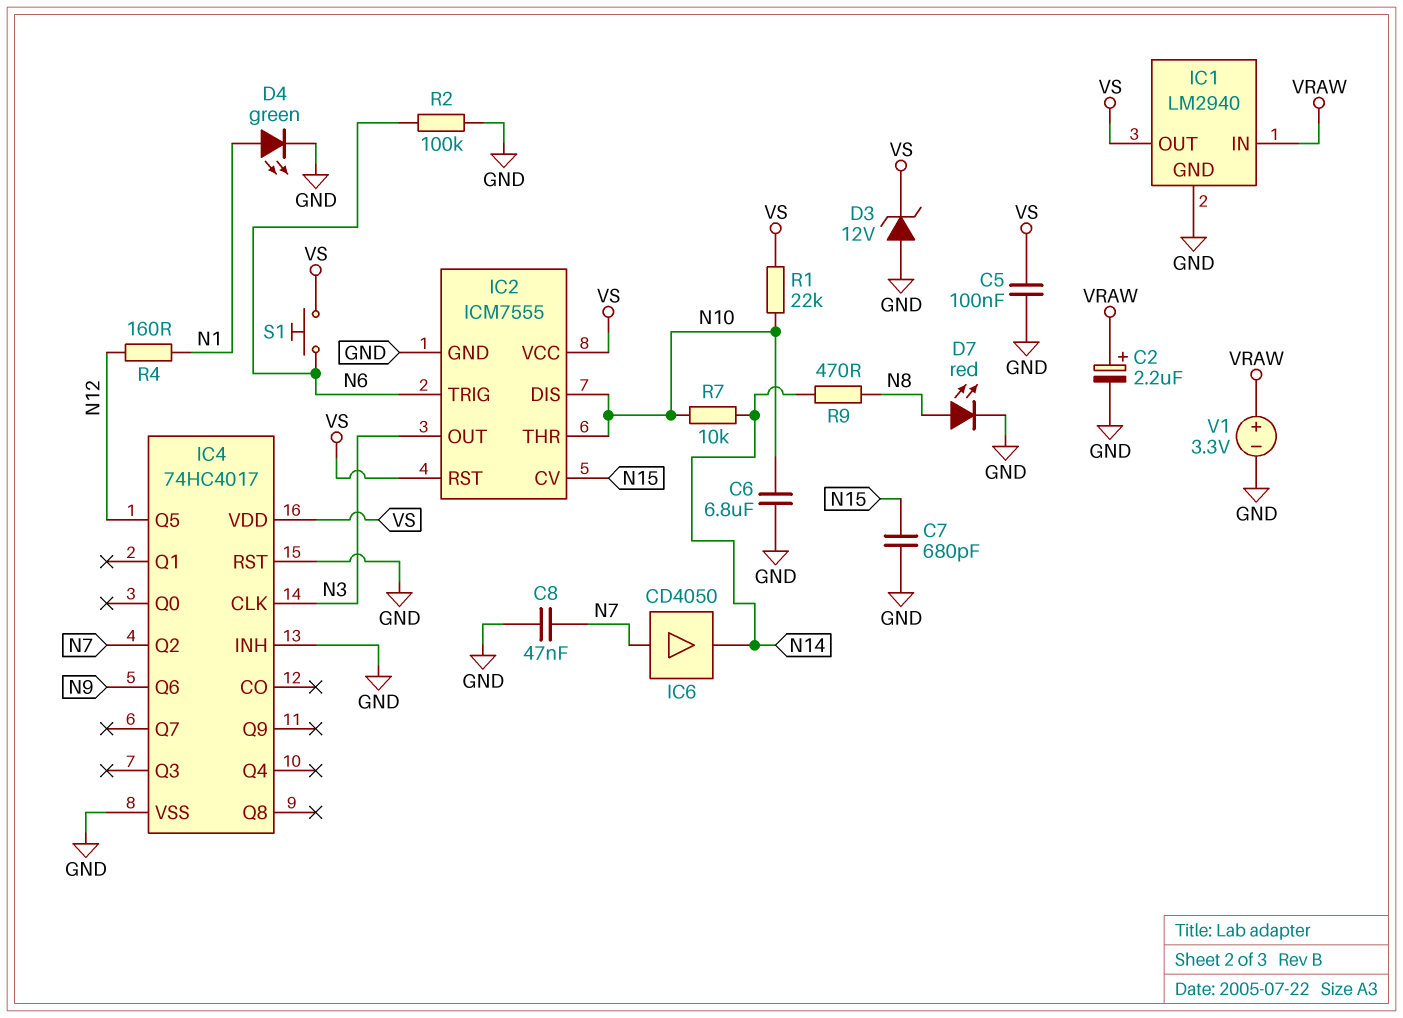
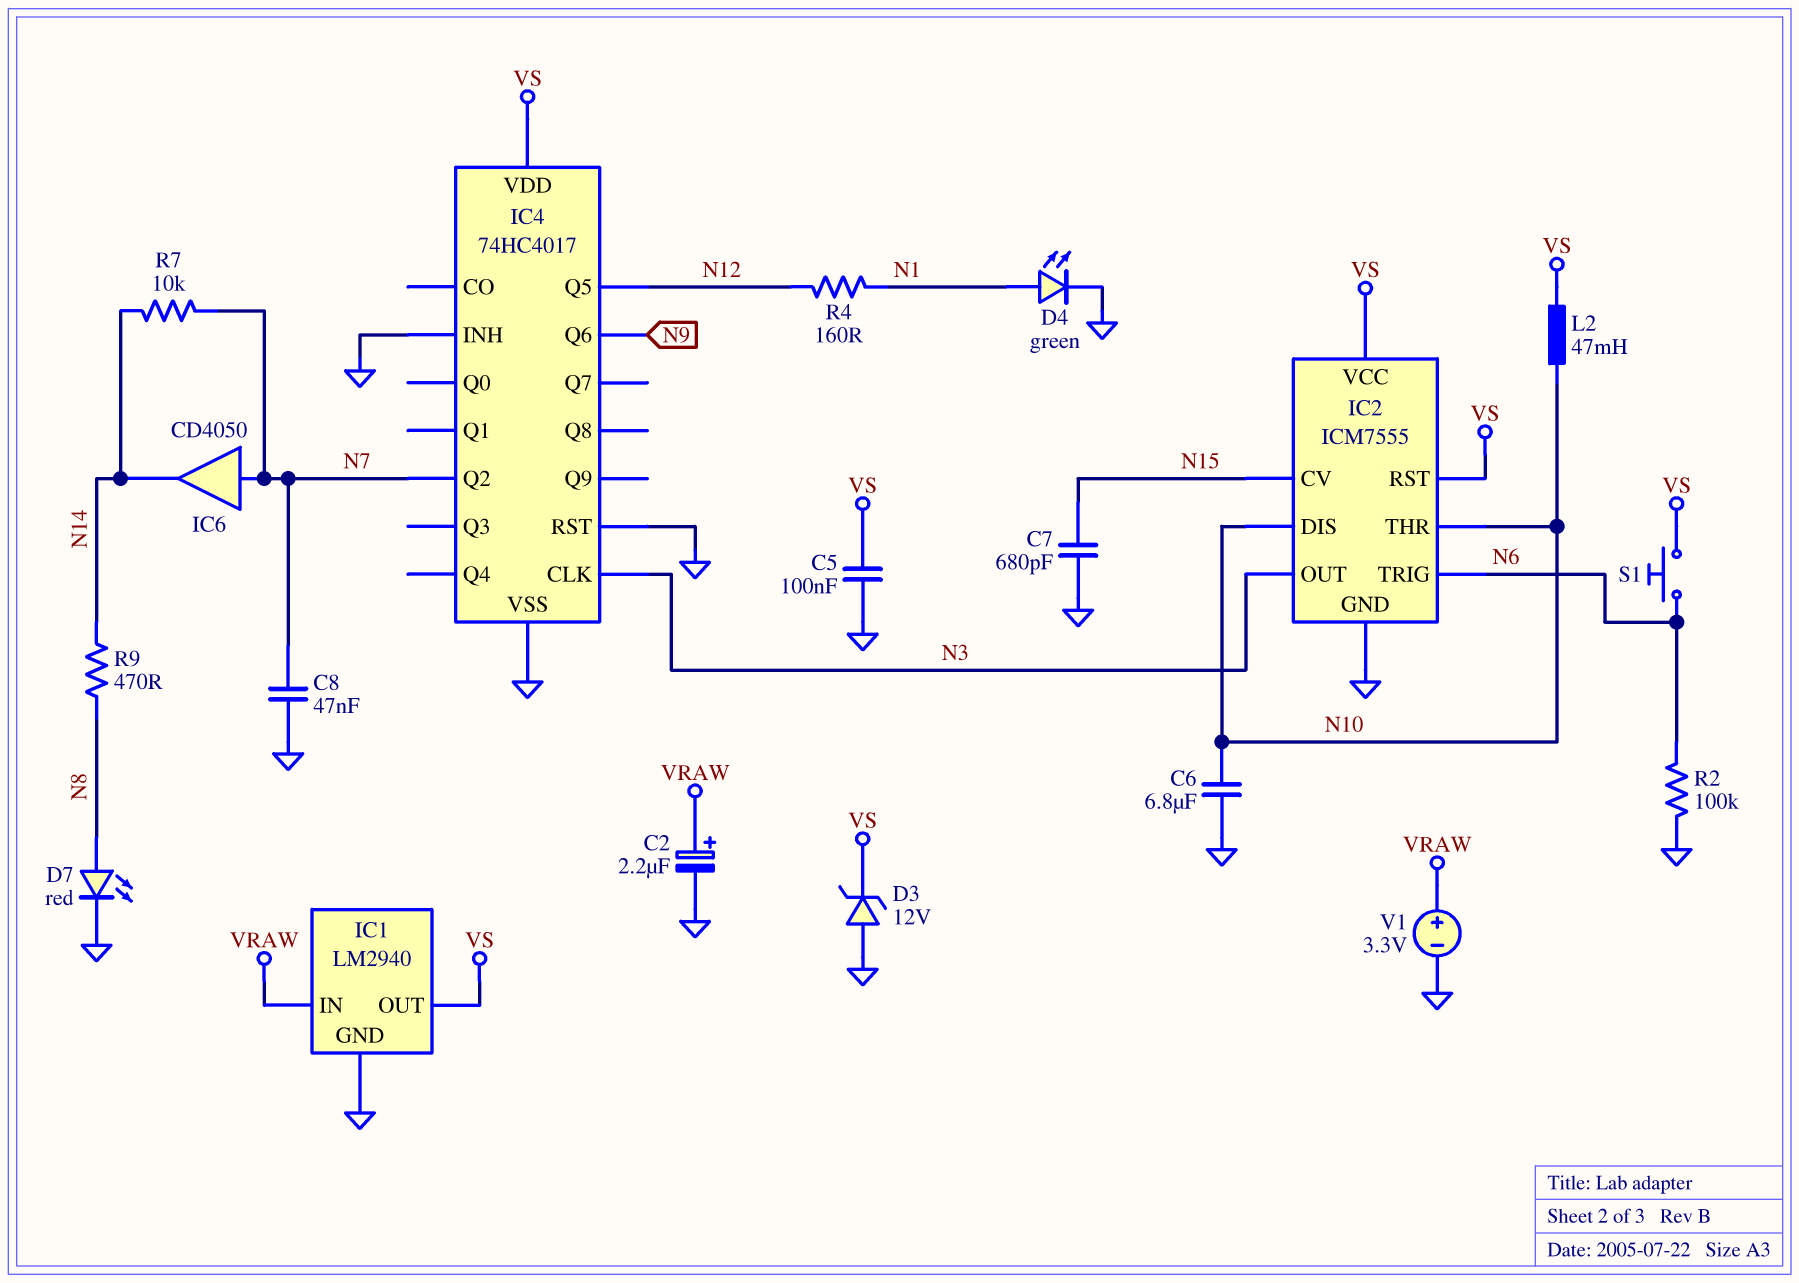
L2: none -> 47mH (N10, VS)
R1: 22k (N10, VS) -> none
R7: 10k (N10, N14) -> 10k (N7, N14)

